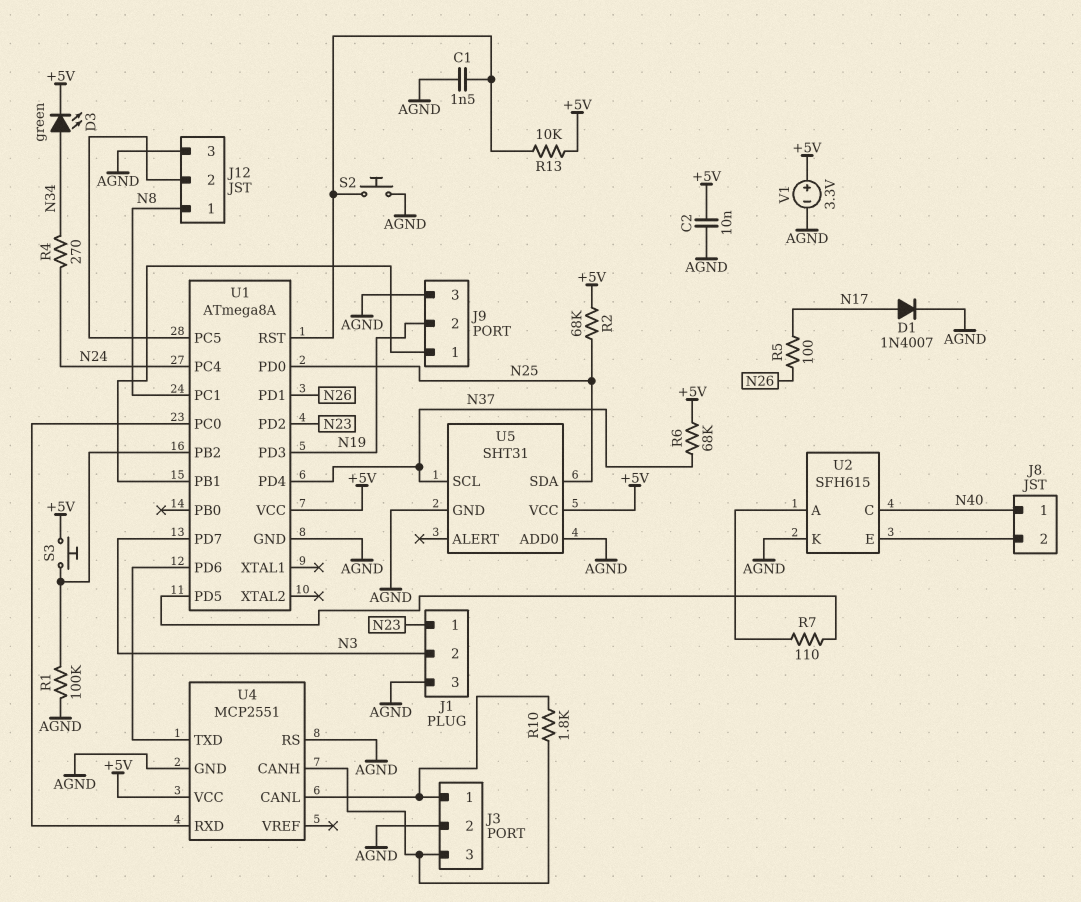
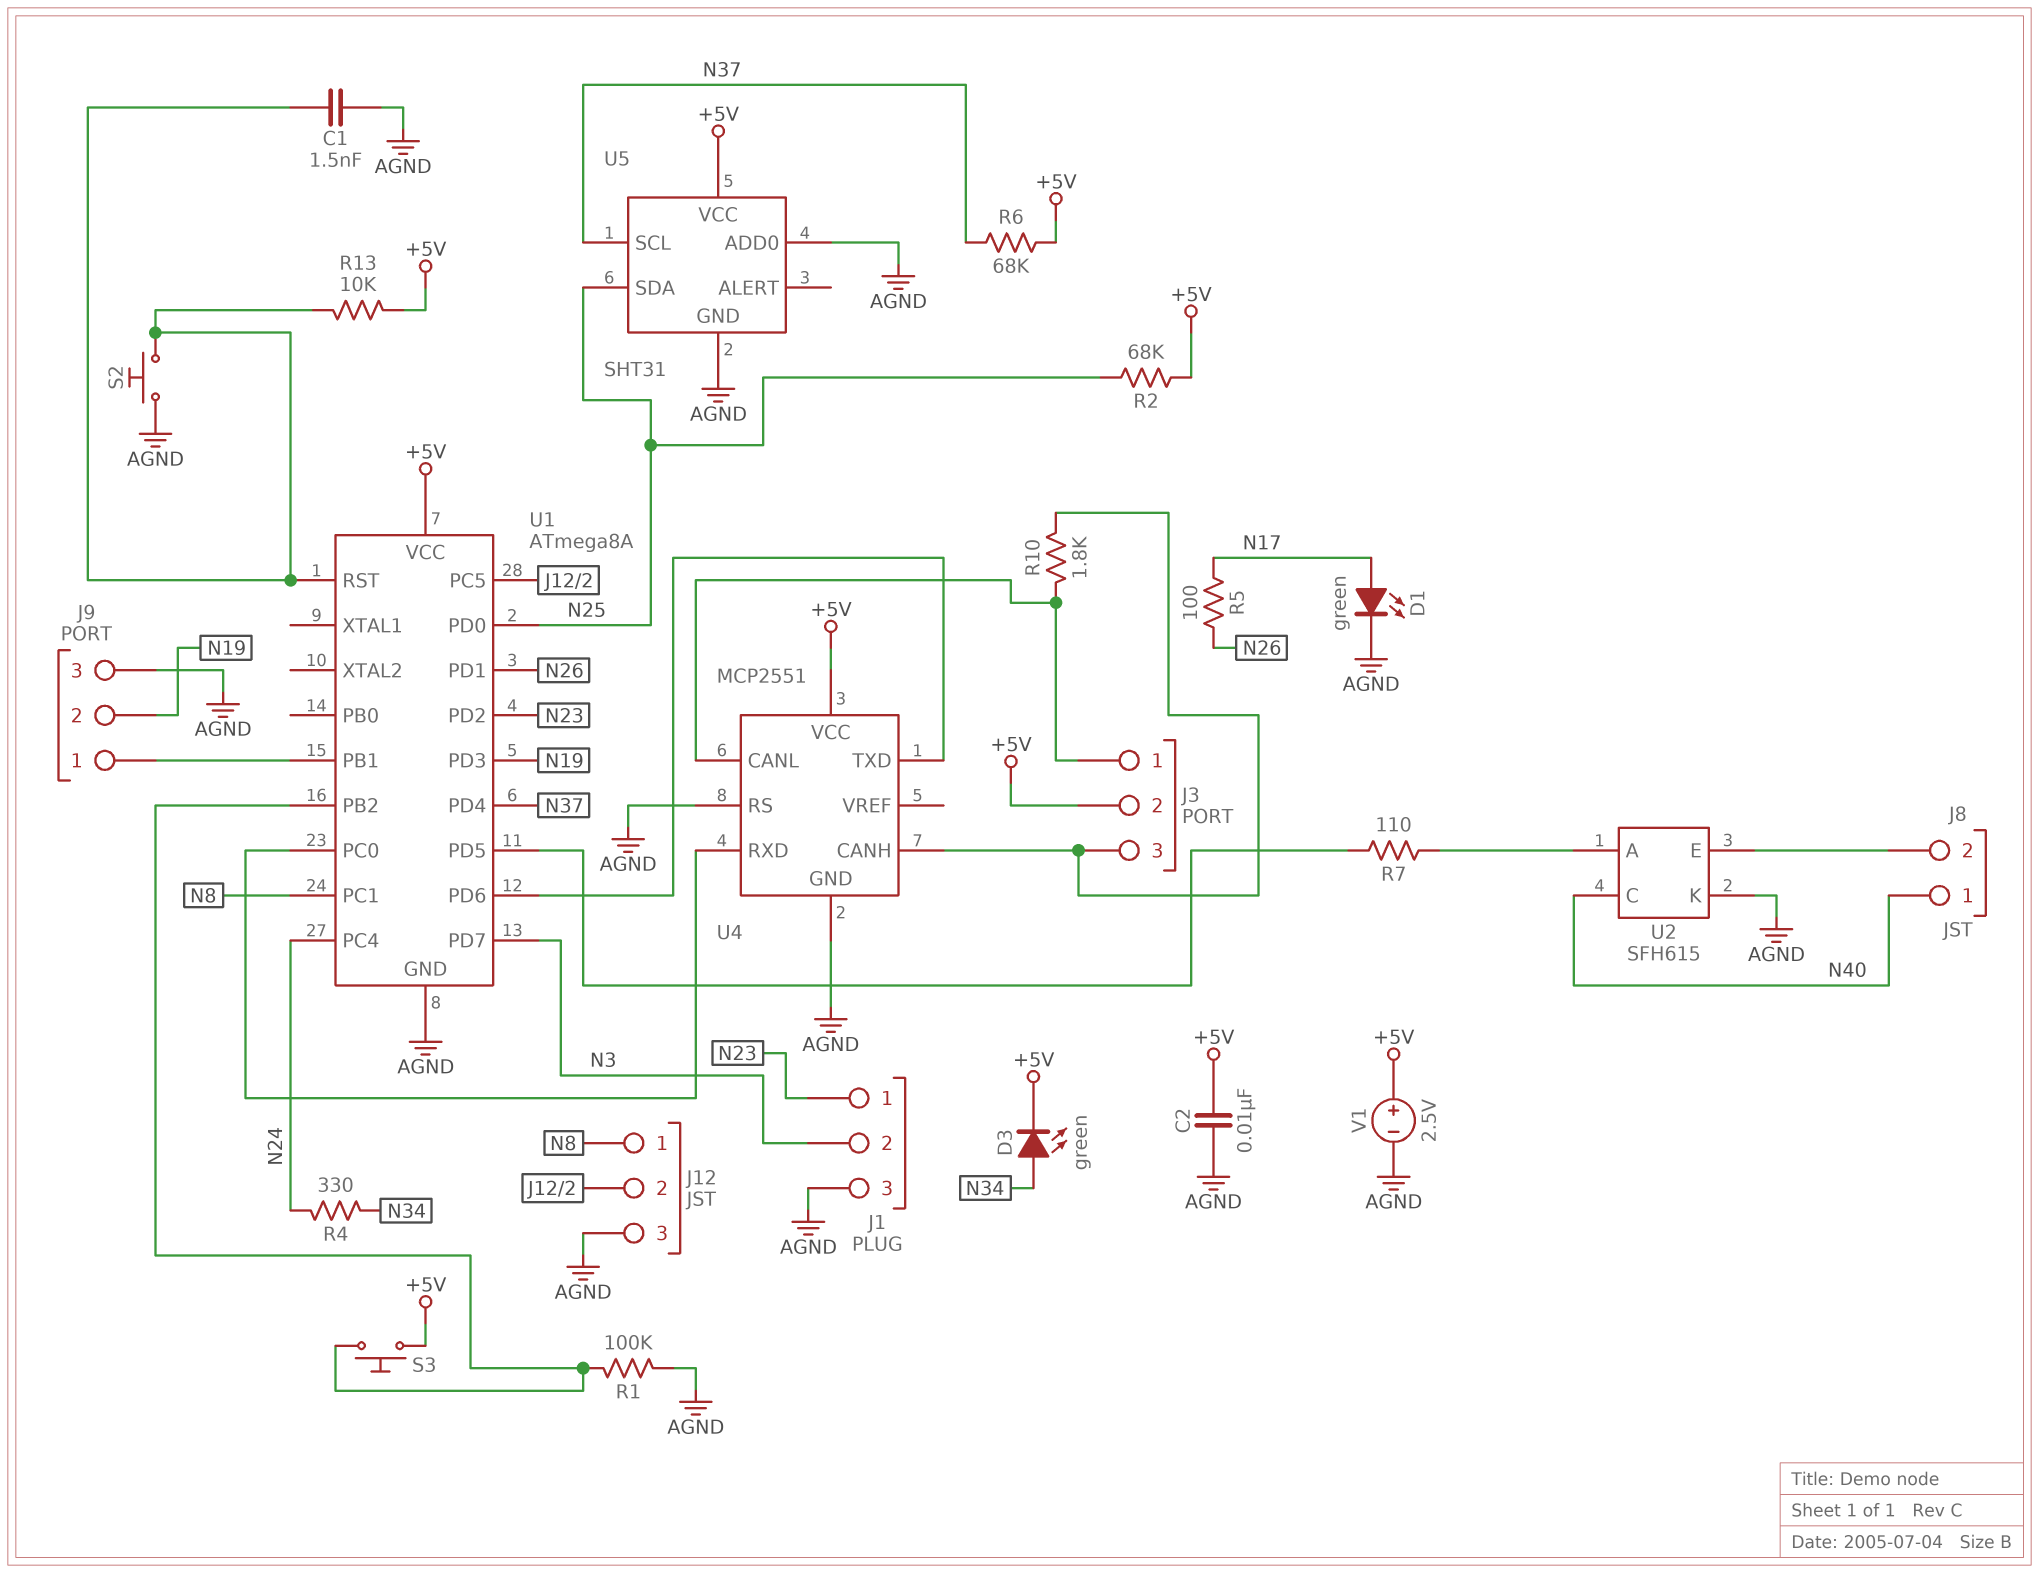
D1: diode 1N4007 (A N17, K AGND) -> LED green (A N17, K AGND)
J3 pin 2: AGND -> +5V
R4: 270 (N24, N34) -> 330 (N24, N34)
V1: 3.3V (plus +5V, minus AGND) -> 2.5V (plus +5V, minus AGND)

